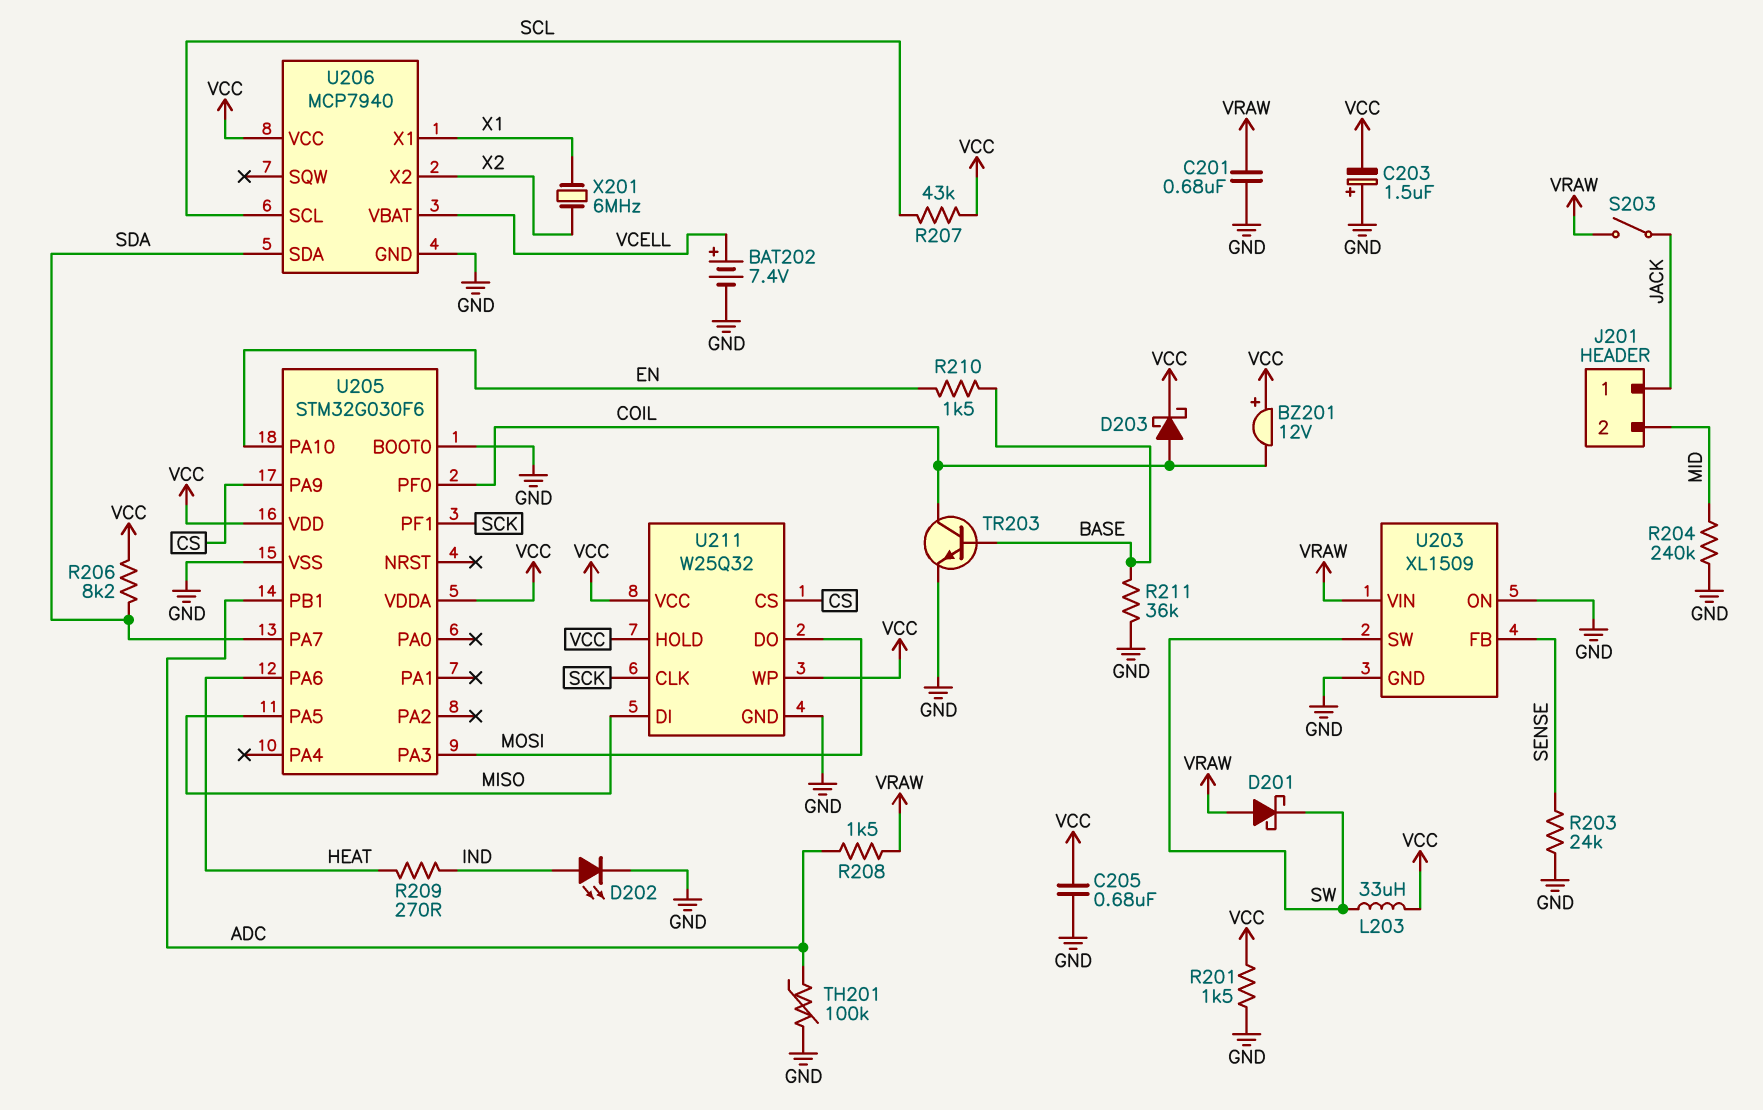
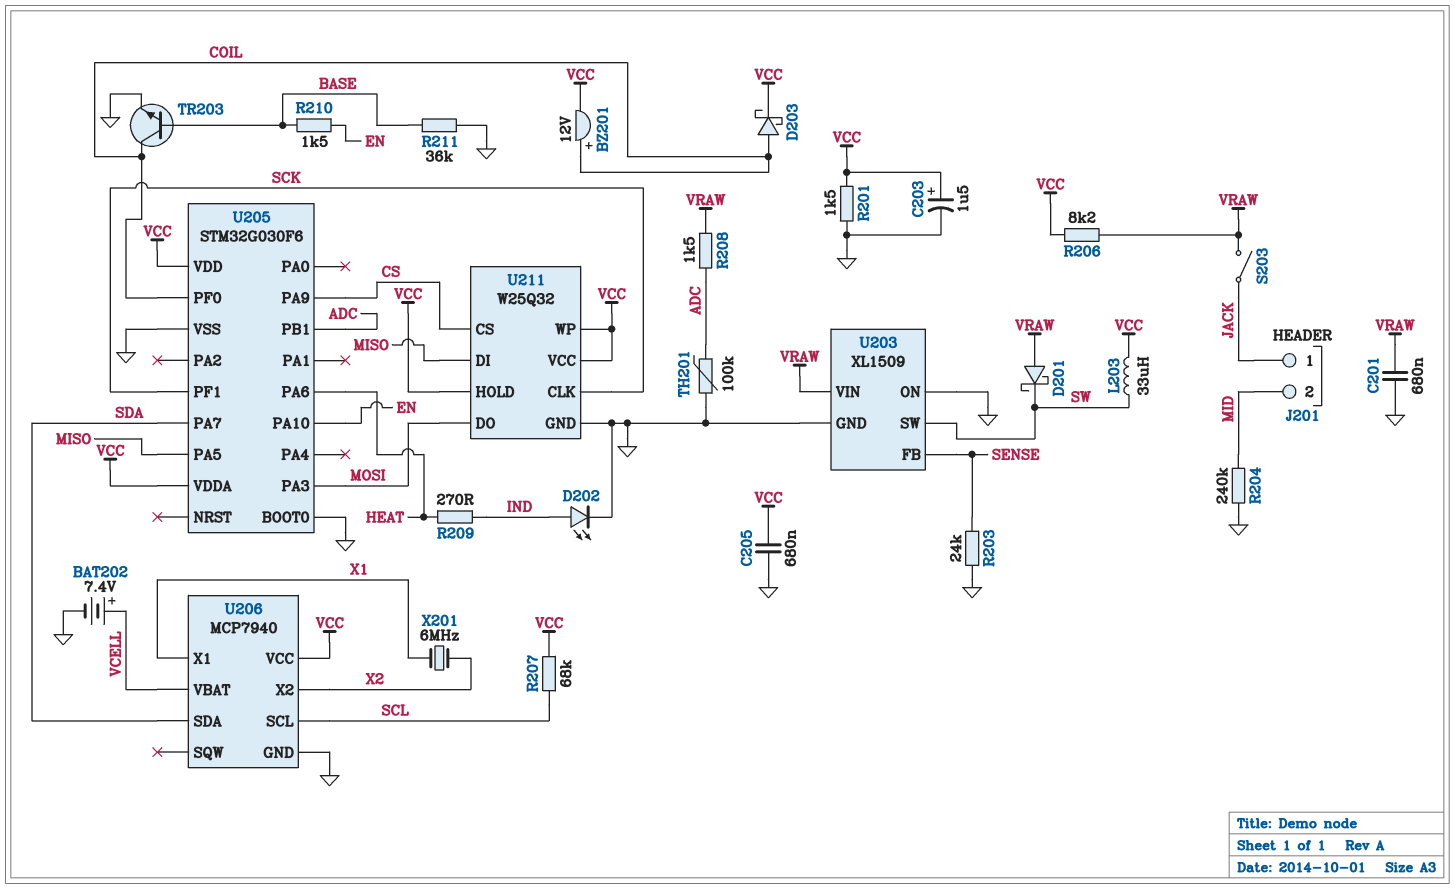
BZ201: buzzer 12V (plus VCC, minus COIL) -> buzzer 12V (plus COIL, minus VCC)
C203: 1.5uF (plus GND, minus VCC) -> 1.5uF (plus VCC, minus GND)
R206: 8.2k (SDA, VCC) -> 8.2k (VCC, VRAW)
R207: 43k (SCL, VCC) -> 68k (SCL, VCC)

